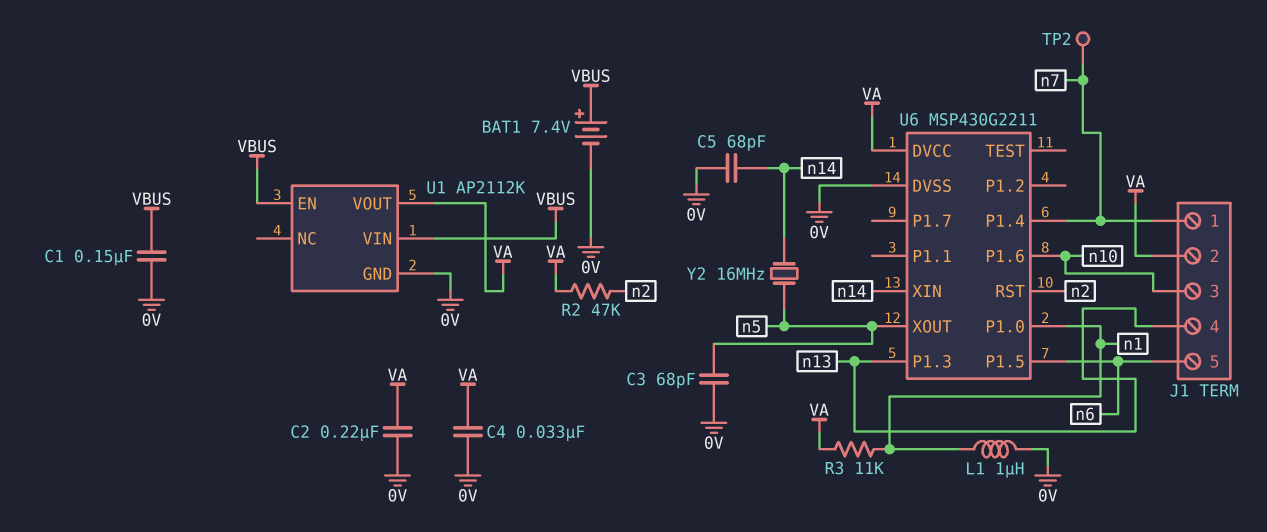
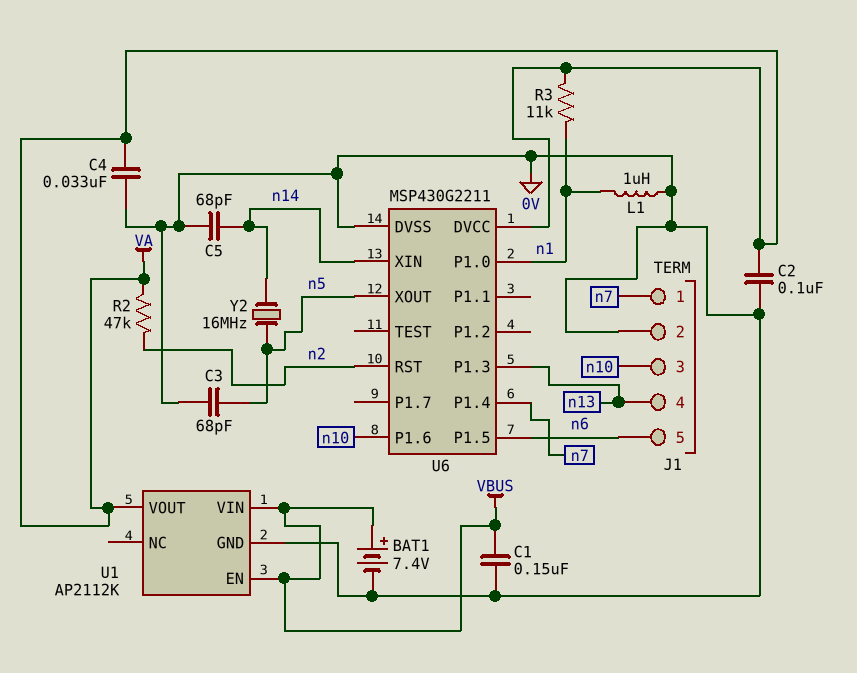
C2: 220nF (0V, VA) -> 100nF (0V, VA)
J1 pin 2: VA -> 0V
TP2: test point (n7) -> none

